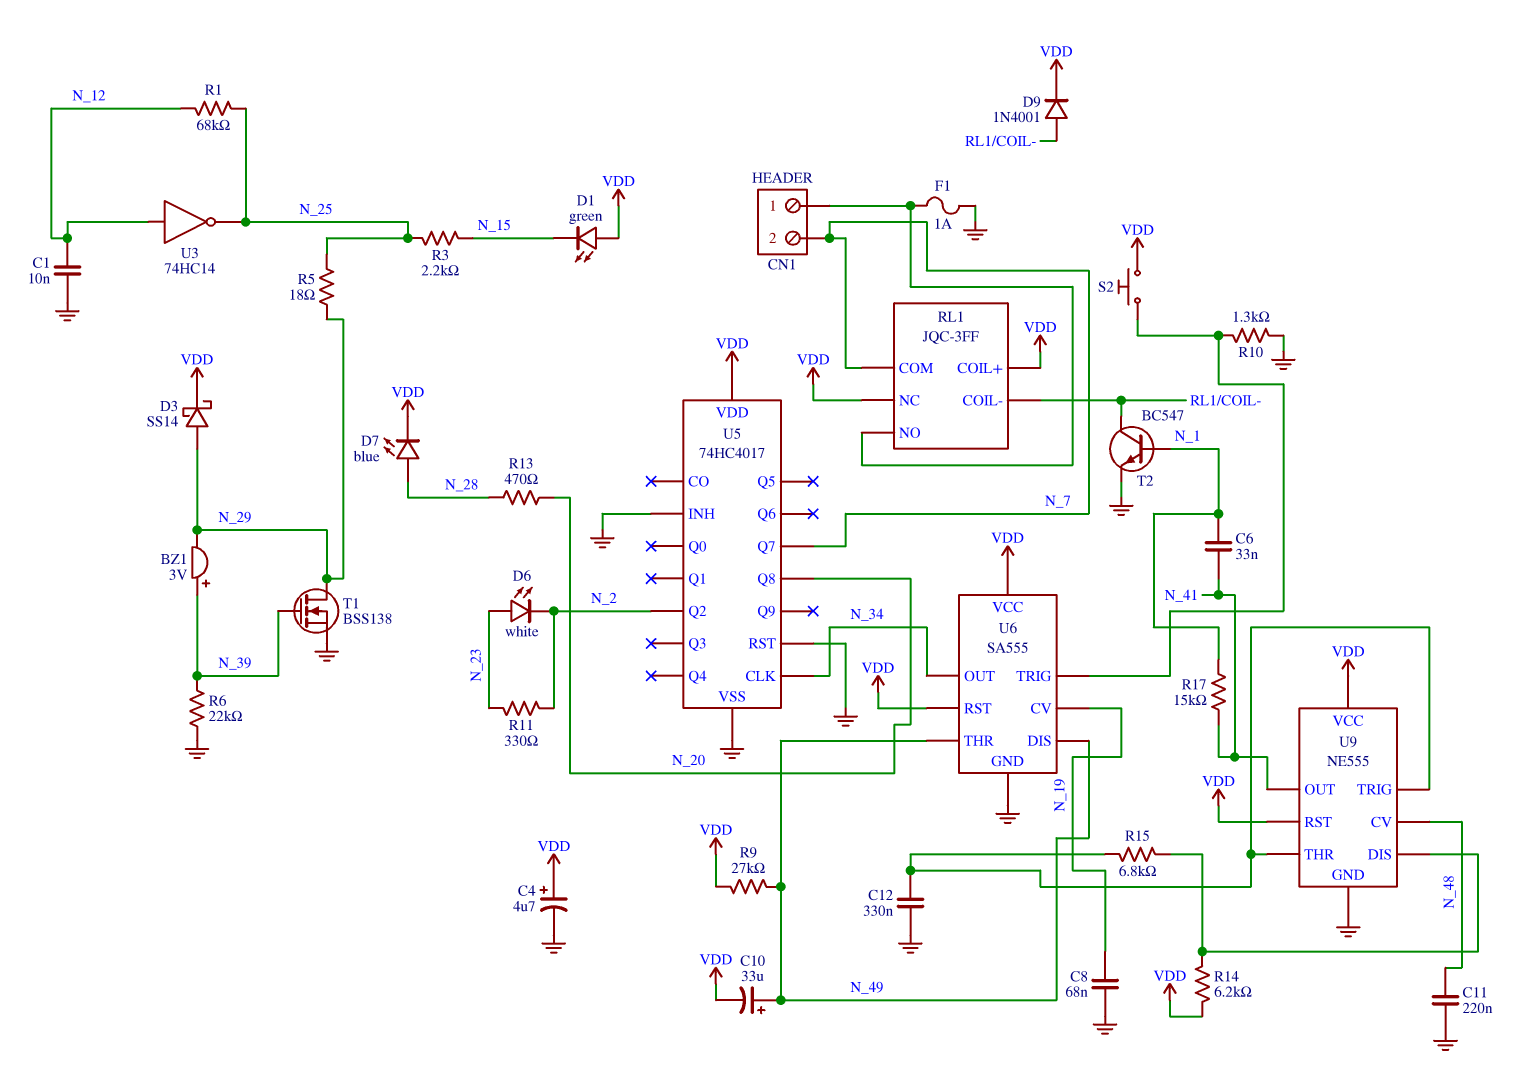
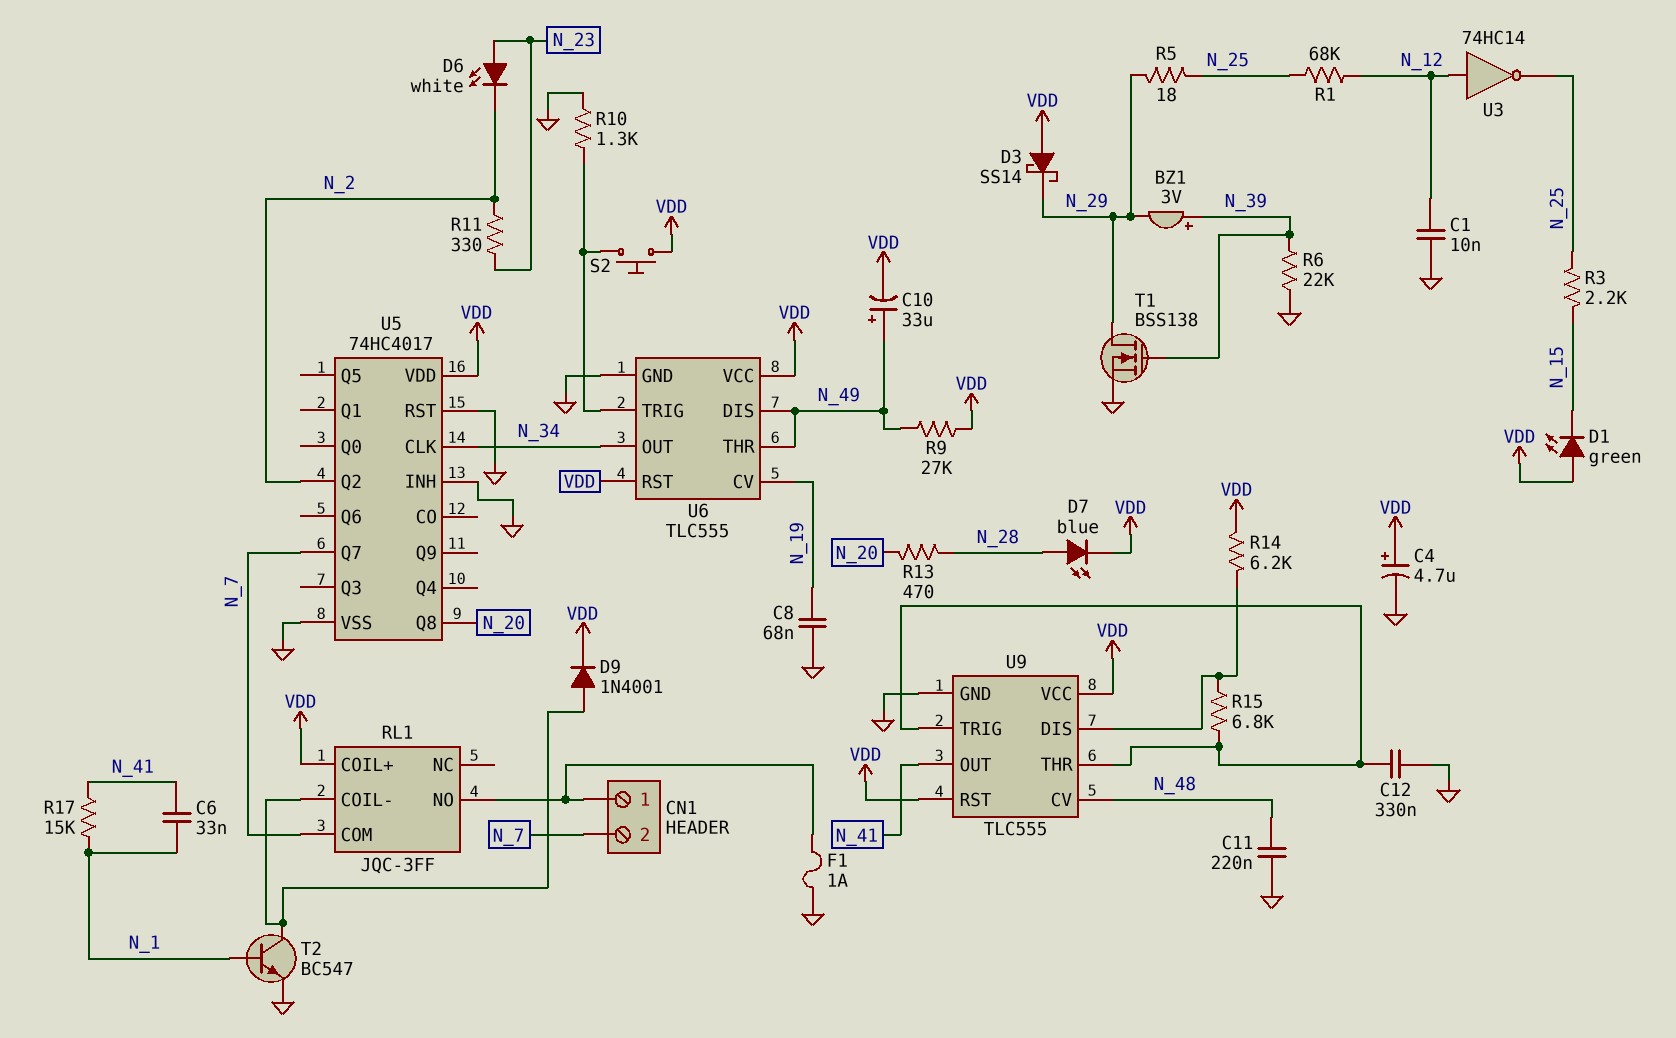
D3: schottky SS14 (A N_29, K VDD) -> schottky SS14 (A VDD, K N_29)
RL1 pin NC: VDD -> none
U6: SA555 -> TLC555
U9: NE555 -> TLC555

